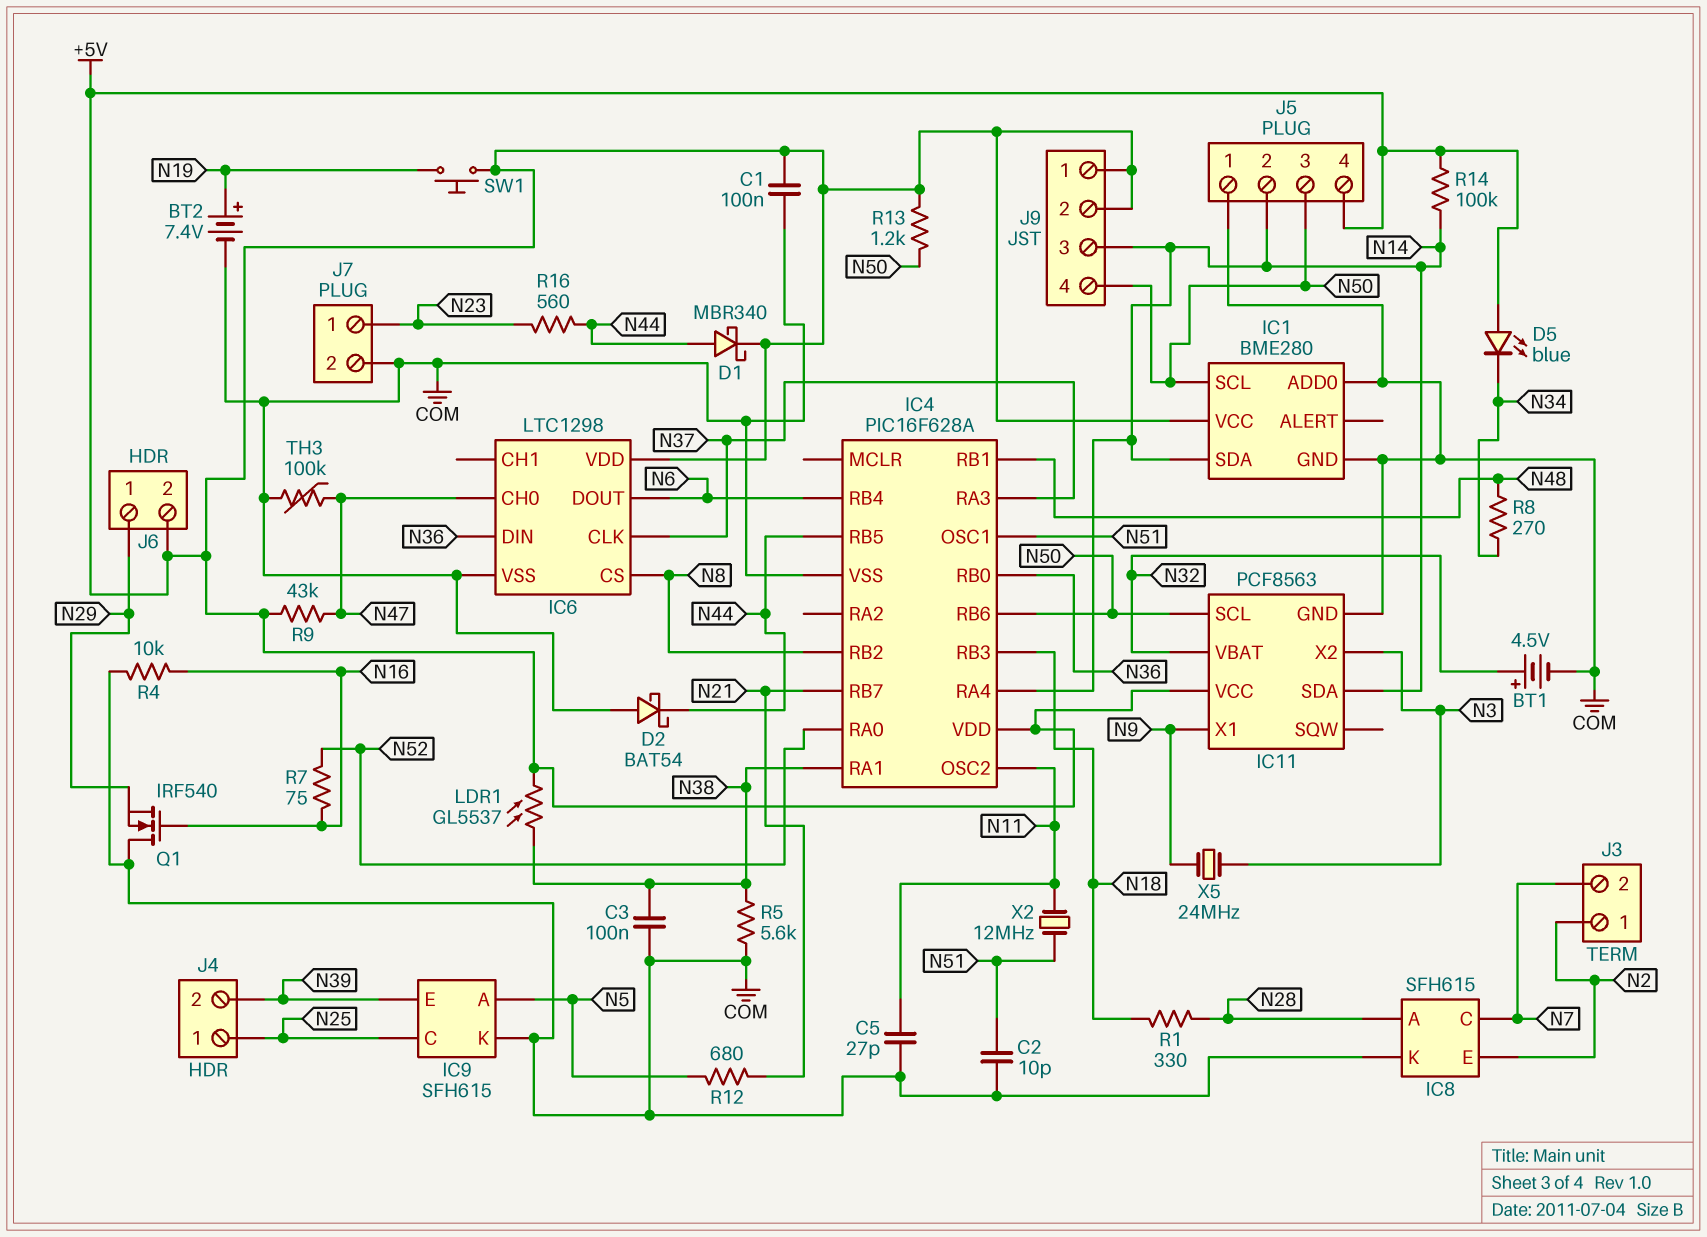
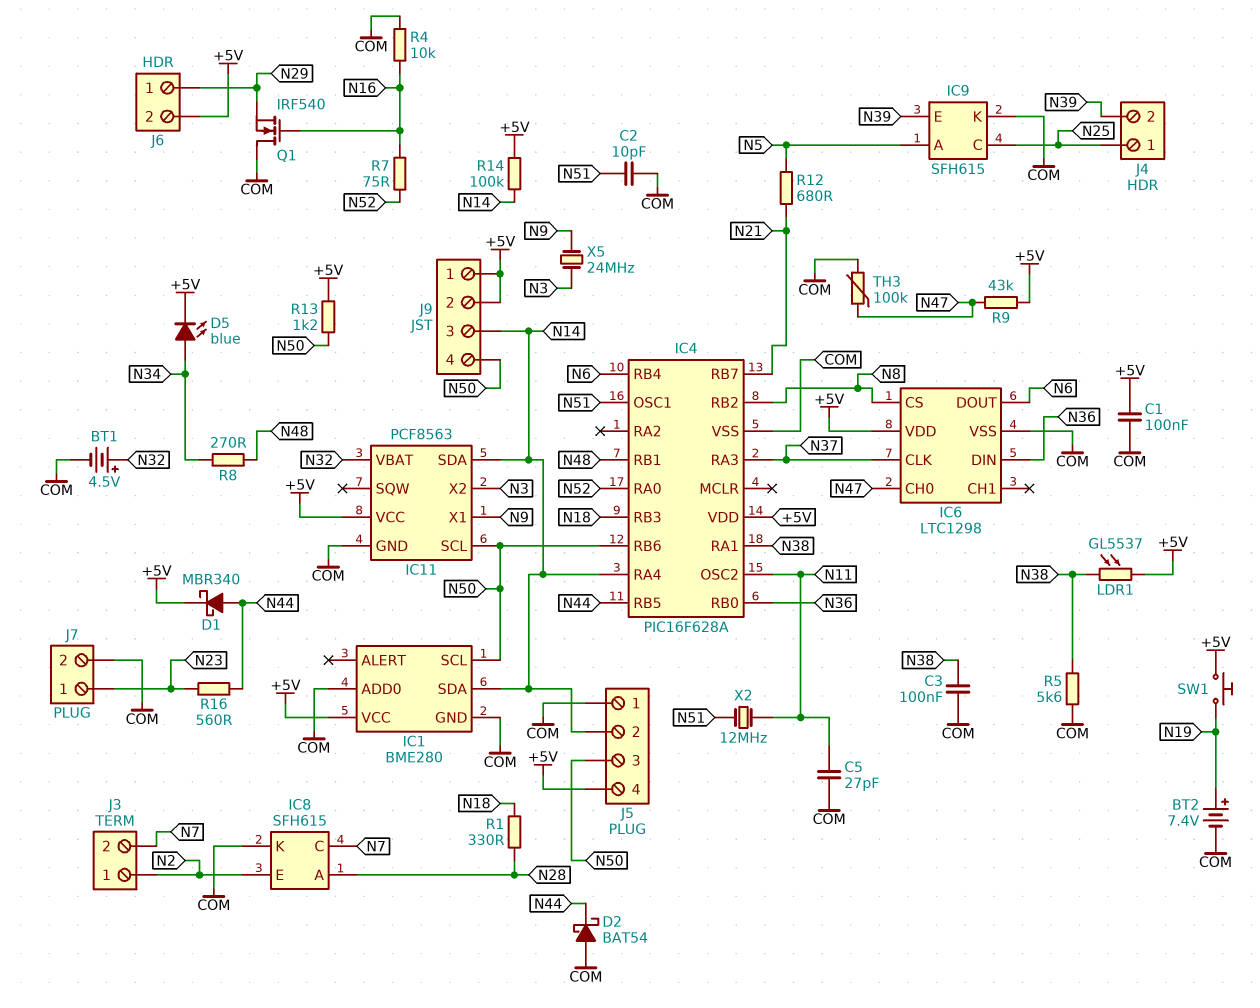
D5: LED blue (A +5V, K N34) -> LED blue (A N34, K +5V)

